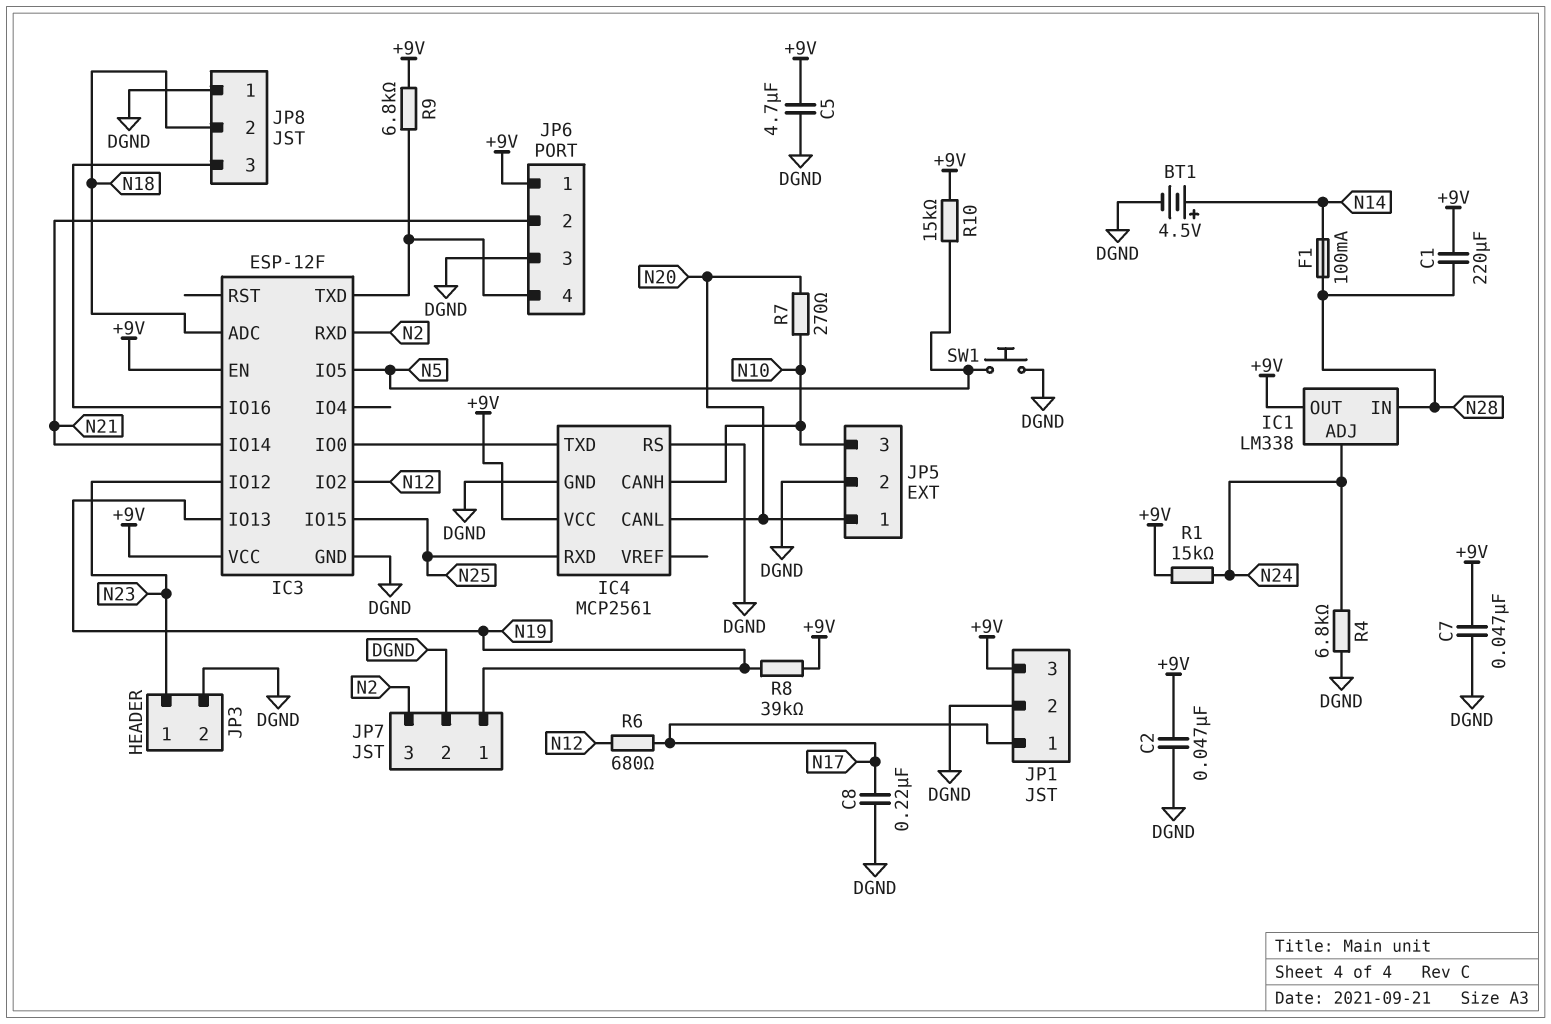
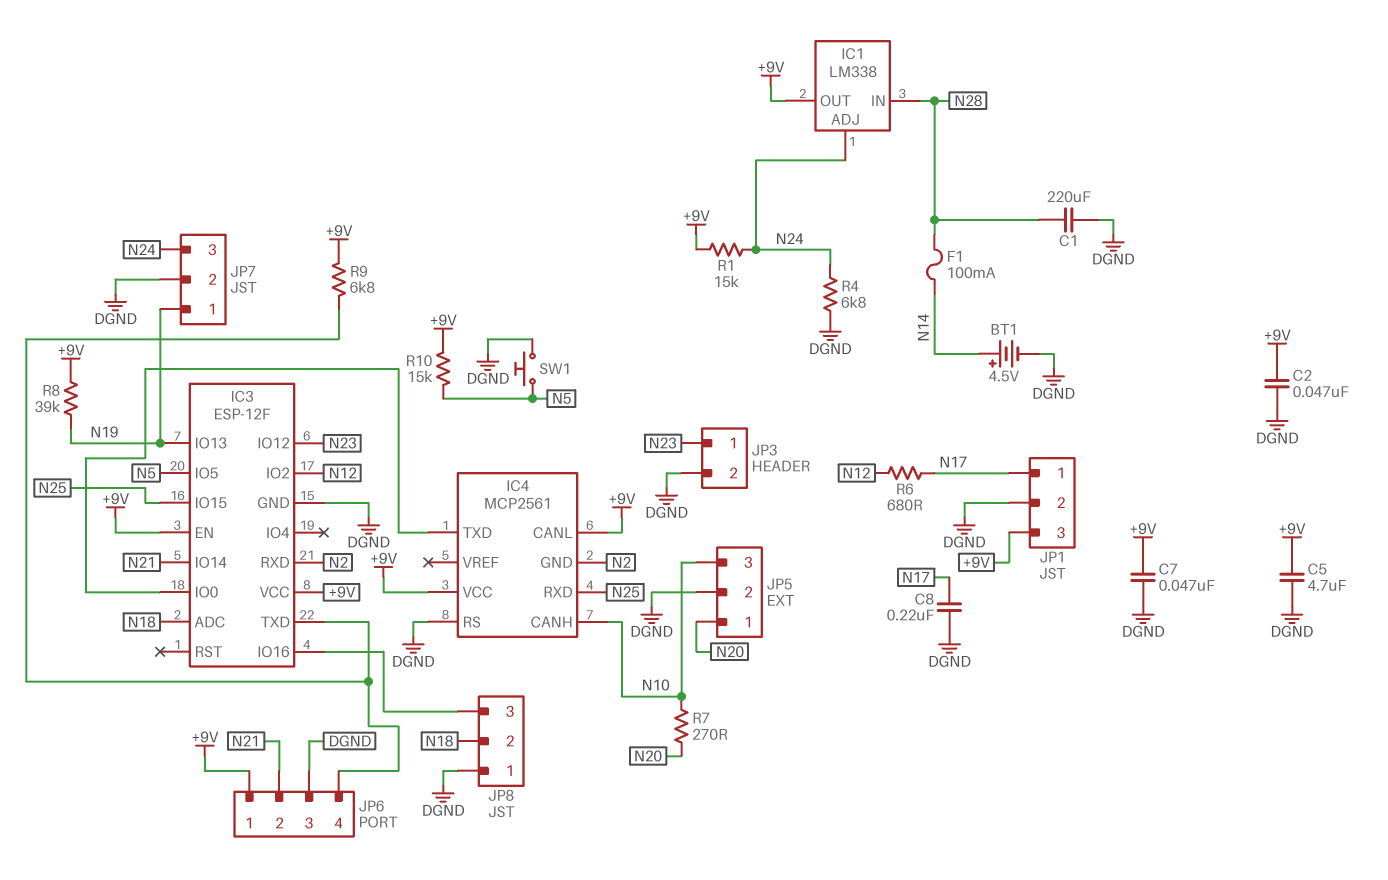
C1: 220uF (+9V, N28) -> 220uF (DGND, N28)
IC4 pin CANL: N20 -> +9V
IC4 pin GND: DGND -> N2
JP7 pin 3: N2 -> N24

